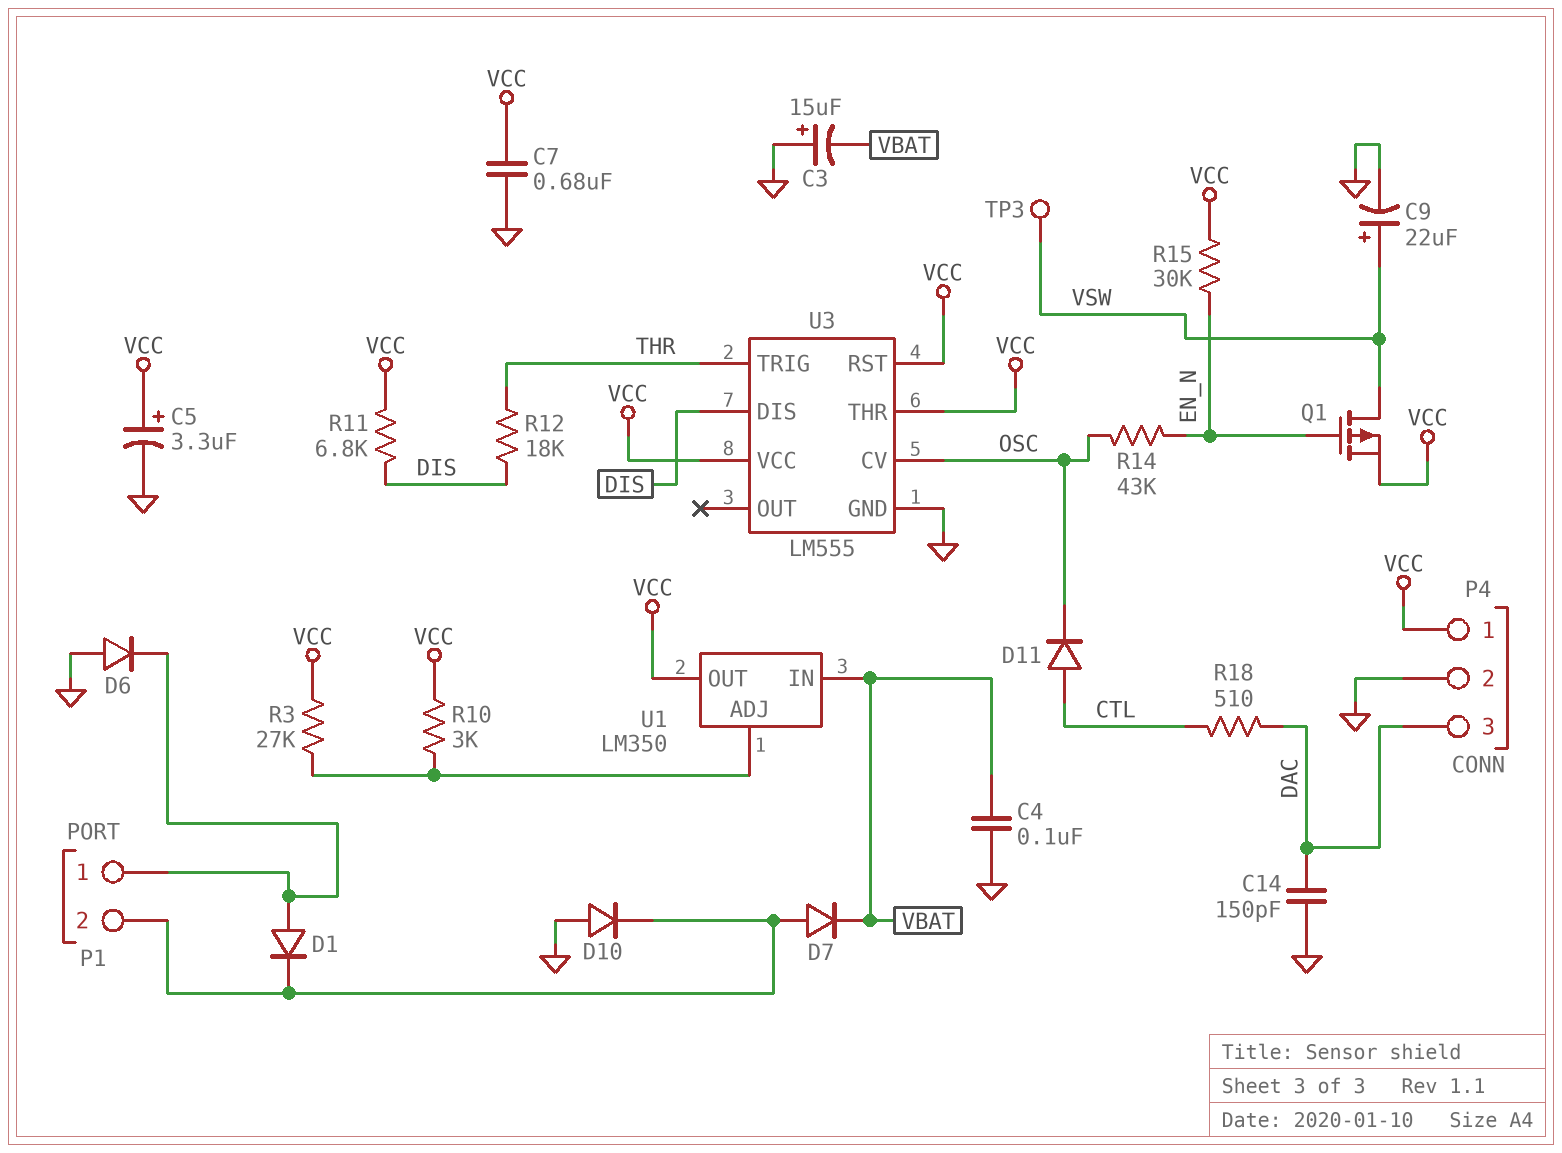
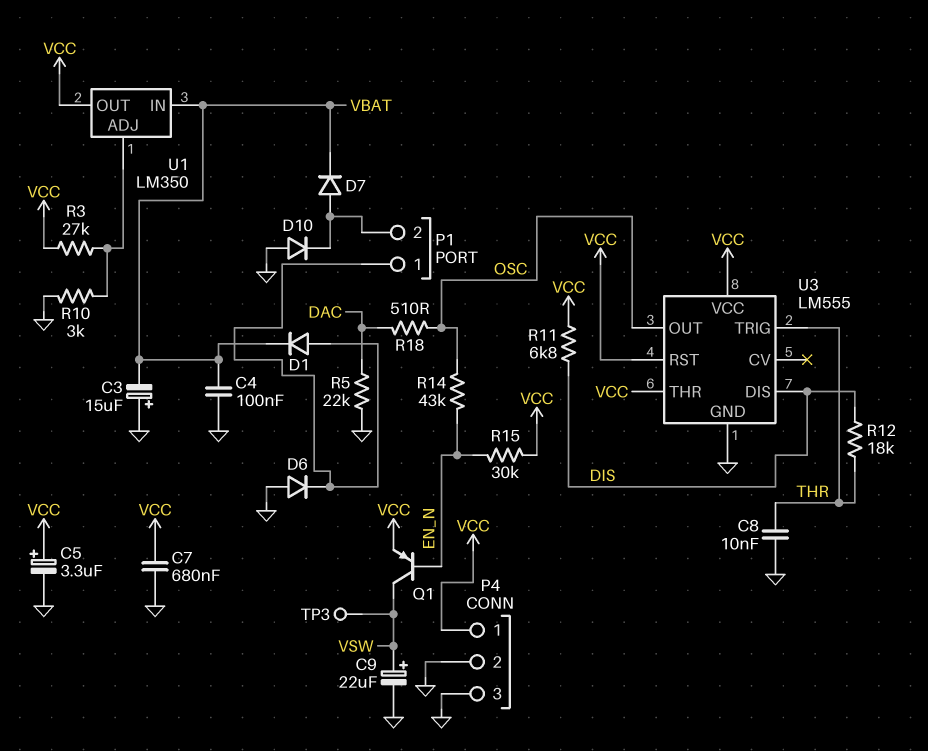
C8: none -> 10nF (GND, THR)
C14: 150pF (DAC, GND) -> none
D1: diode (A P1/1, K P1/2) -> diode (A P1/1, K VBAT)
D11: diode (A CTL, K OSC) -> none
P4 pin 3: DAC -> GND
Q1: PMOS (G EN_N, D VSW, S VCC) -> PNP (B EN_N, C VSW, E VCC)
R5: none -> 22k (DAC, GND)
R10: 3k (U1/ADJ, VCC) -> 3k (GND, U1/ADJ)
R18: 510 (CTL, DAC) -> 510 (DAC, OSC)
U3 pin CV: OSC -> none
U3 pin OUT: none -> OSC

